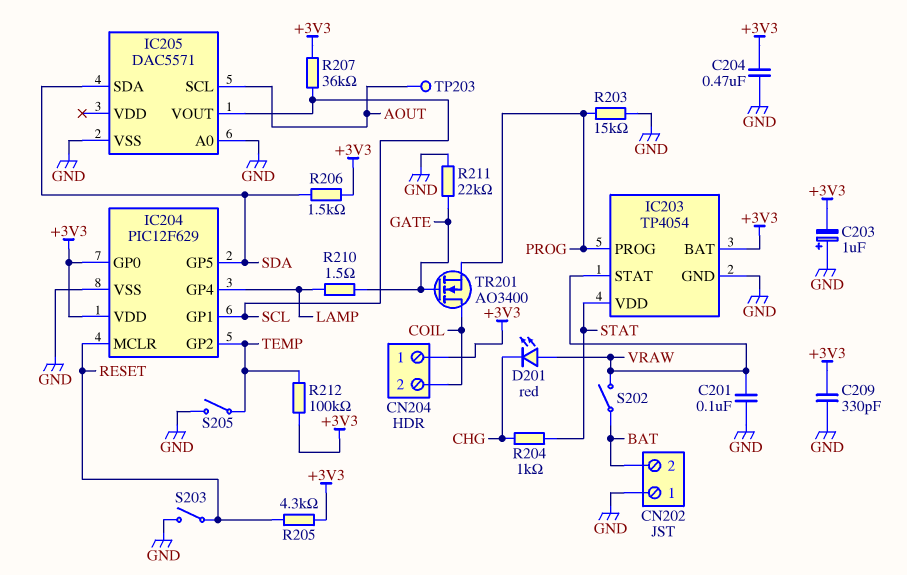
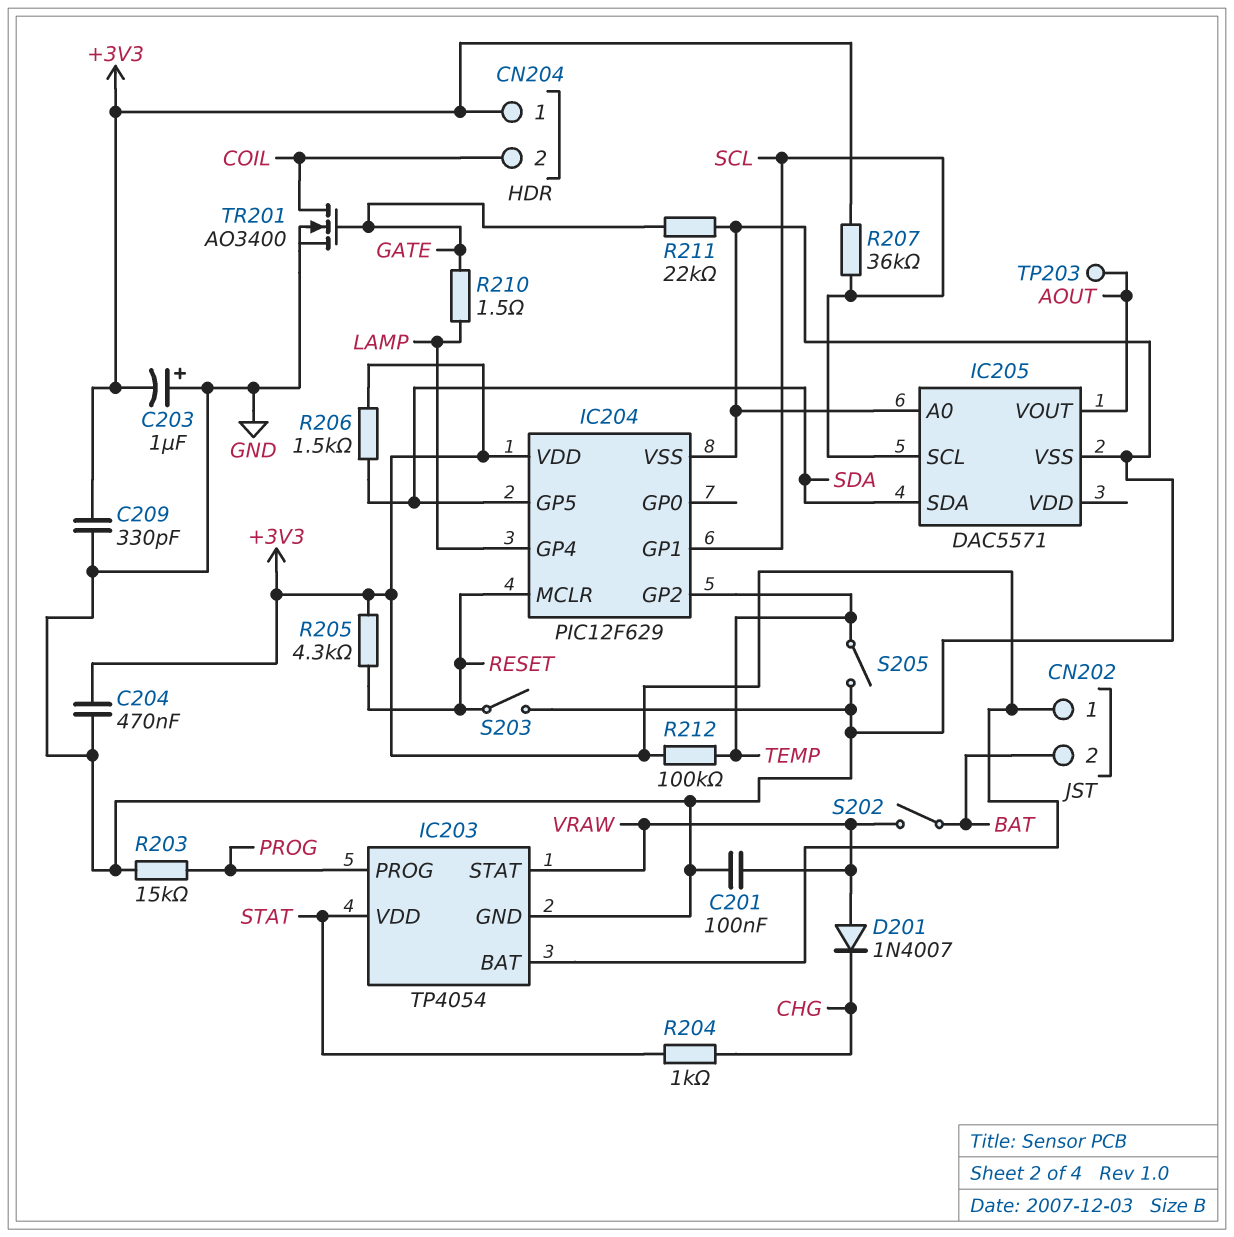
CN202 pin 1: GND -> +3V3
D201: LED red (A VRAW, K CHG) -> diode 1N4007 (A VRAW, K CHG)
IC204 pin GP0: +3V3 -> none
IC205 pin SCL: AOUT -> SCL
IC205 pin VOUT: SCL -> AOUT
TR201: NMOS AO3400 (G GATE, D COIL, S PROG) -> NMOS AO3400 (G GATE, D COIL, S GND)

